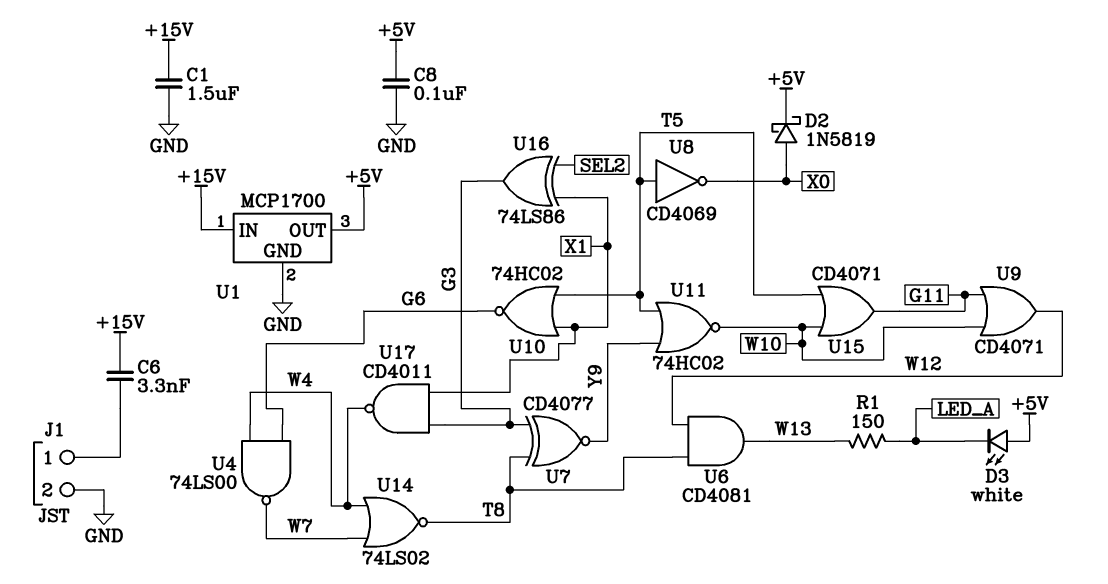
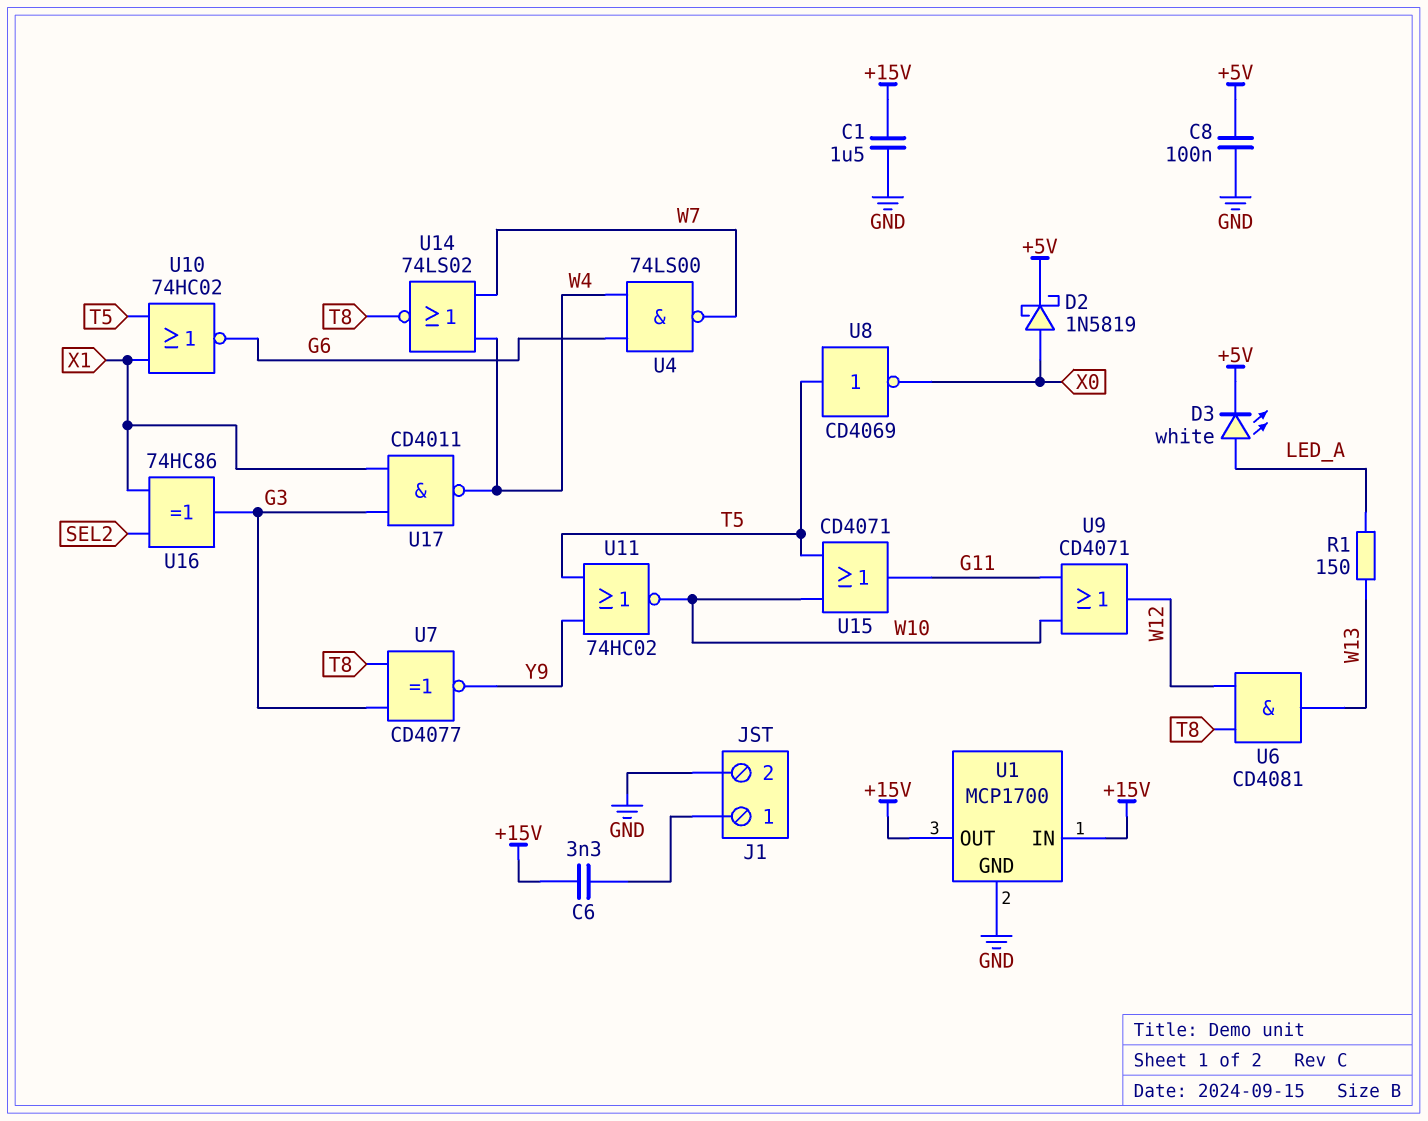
D3: LED white (A +5V, K LED_A) -> LED white (A LED_A, K +5V)
U1 pin OUT: +5V -> +15V
U16: XOR 74LS86 (in SEL2, in X1, out G3) -> XOR 74HC86 (in SEL2, in X1, out G3)

